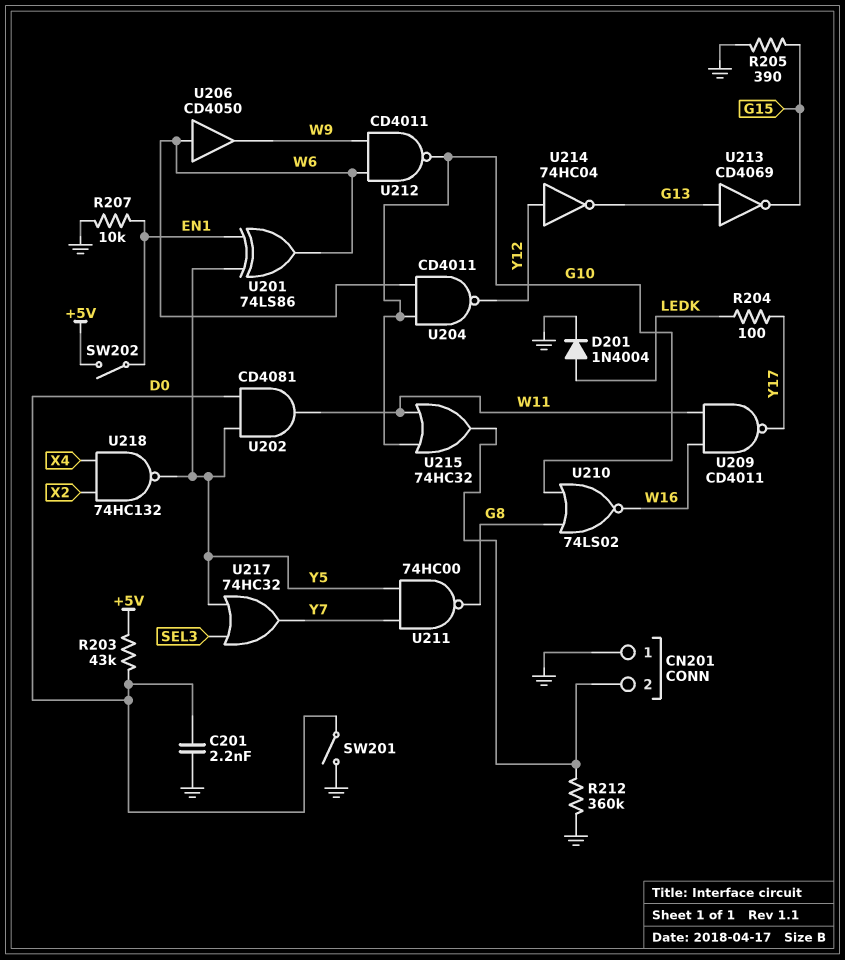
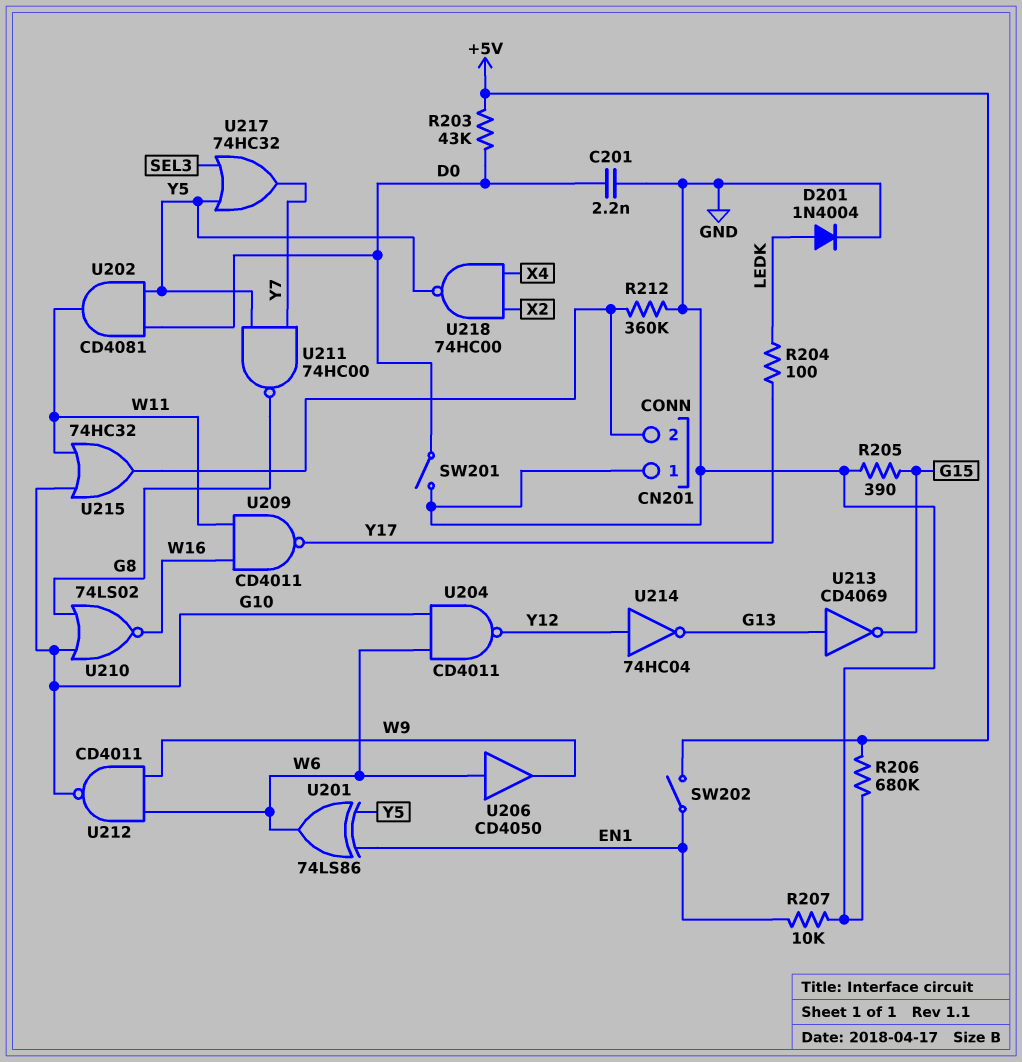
R206: none -> 680k (+5V, GND)
U218: NAND 74HC132 (in X2, in X4, out Y5) -> NAND 74HC00 (in X2, in X4, out Y5)

